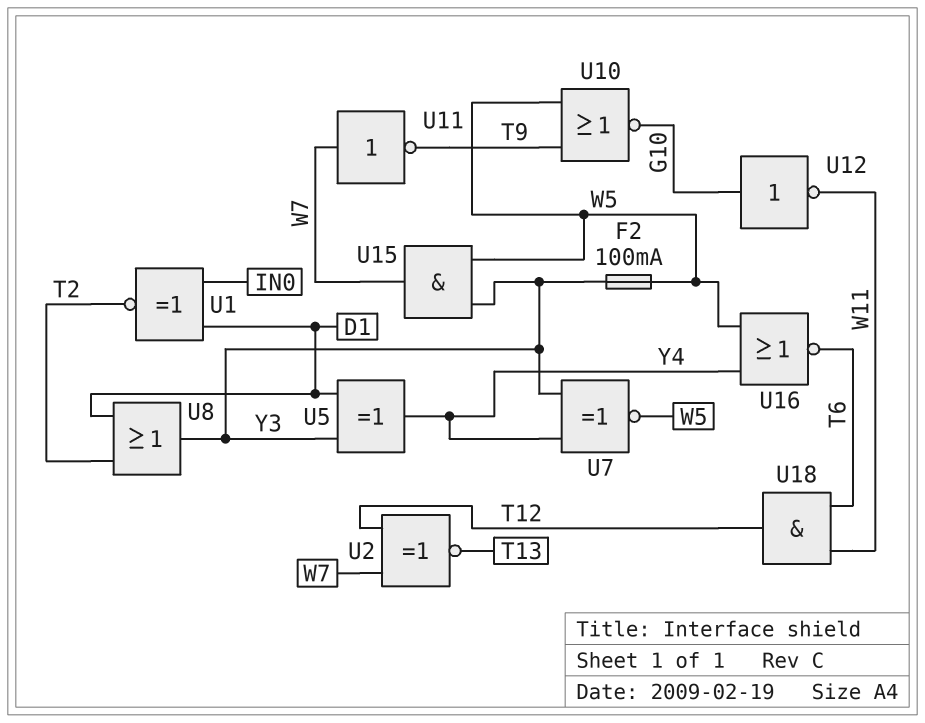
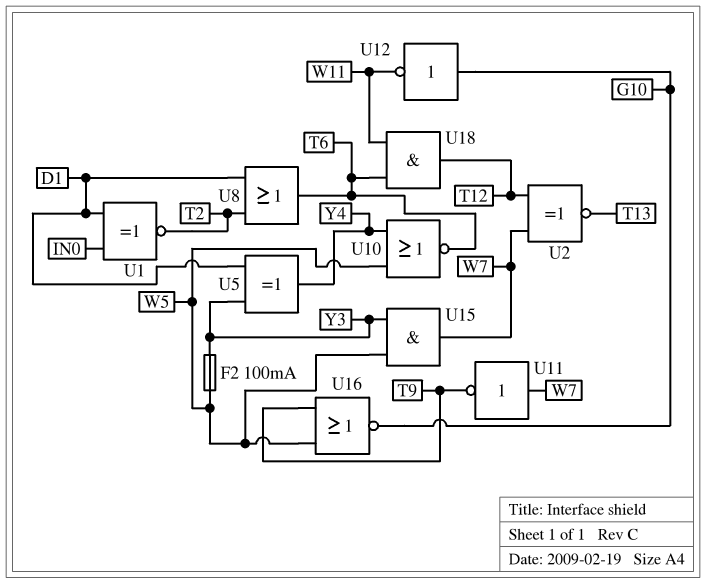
U7: XNOR (in Y3, in Y4, out W5) -> none
U8: OR (in D1, in T2, out Y3) -> OR (in D1, in T2, out T6)
U10: NOR (in T9, in W5, out G10) -> NOR (in W5, in Y4, out T6)
U16: NOR (in W5, in Y4, out T6) -> NOR (in T9, in W5, out G10)

